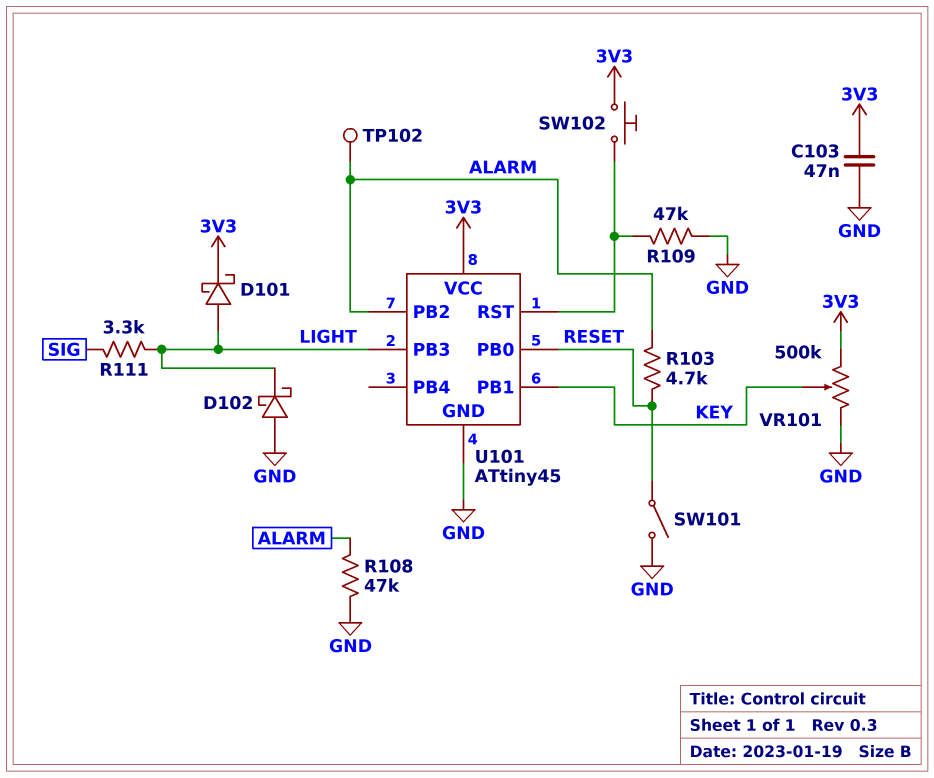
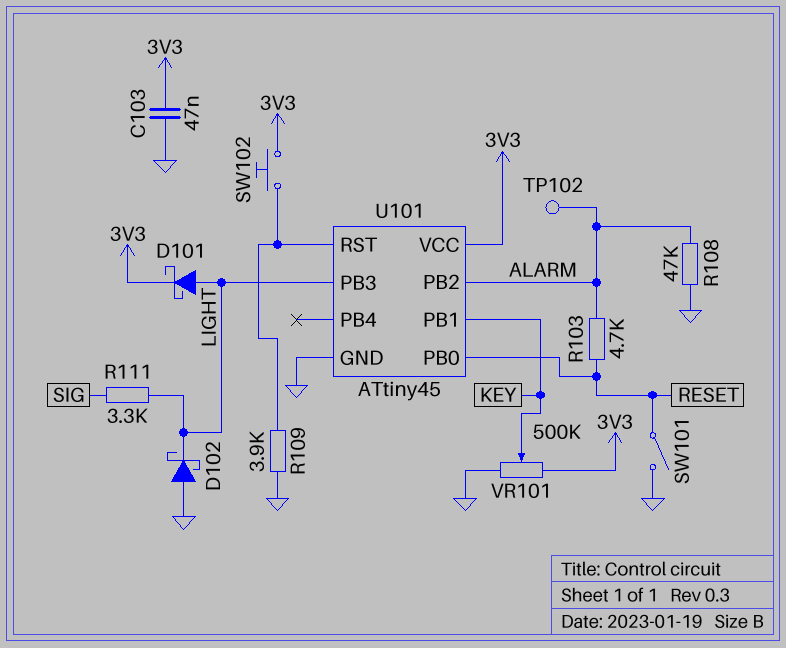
R109: 47k (GND, U101/RST) -> 3.9k (GND, U101/RST)

